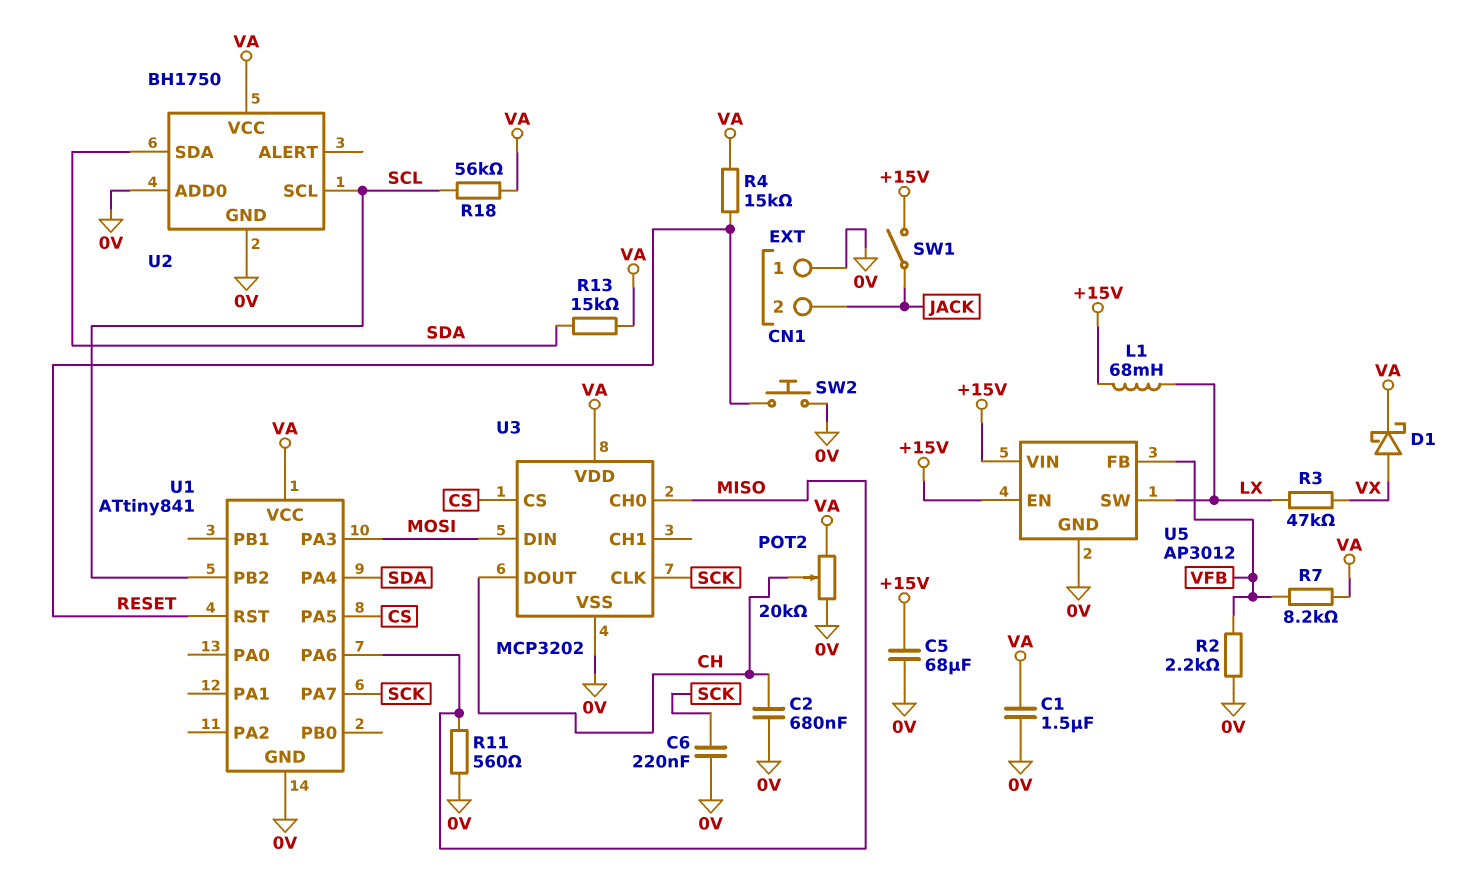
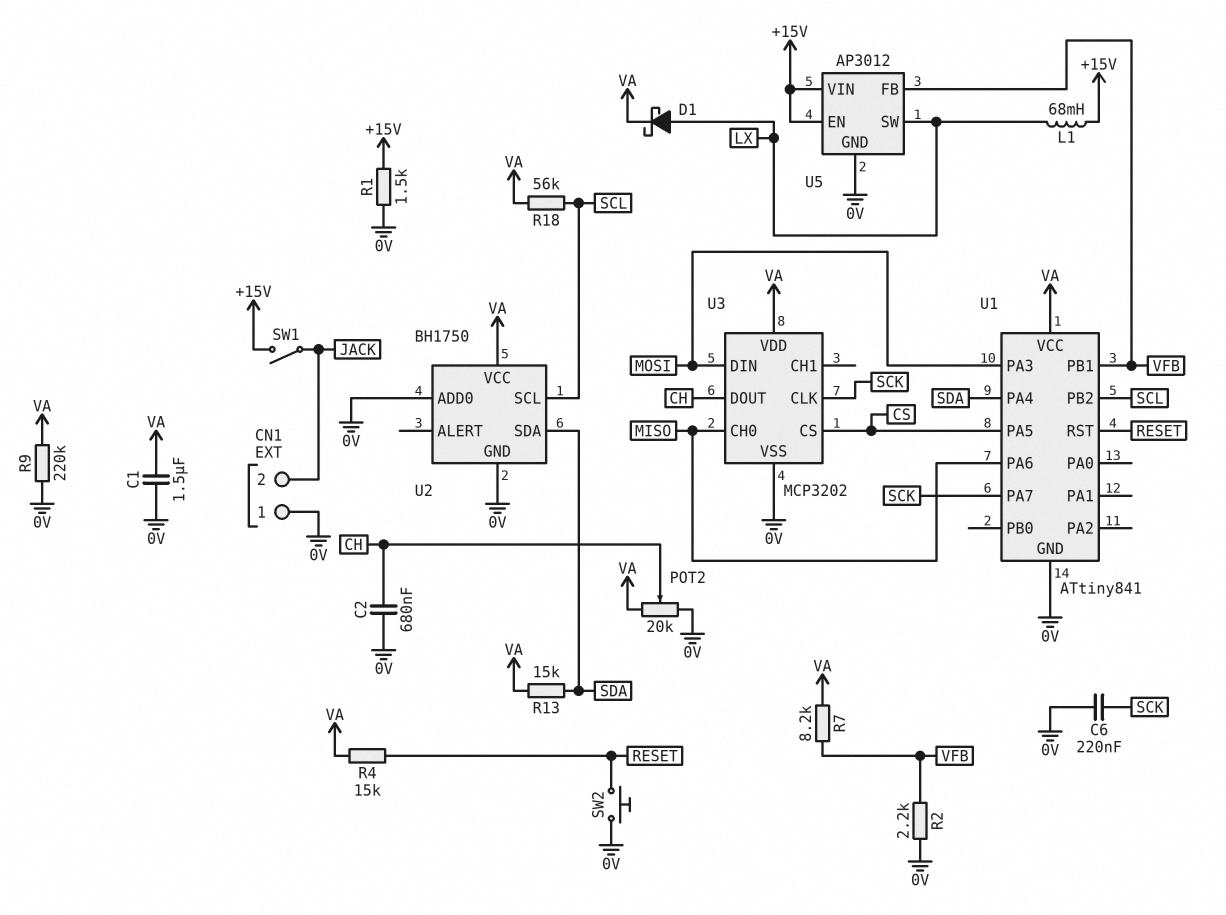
C5: 68uF (+15V, 0V) -> none
D1: schottky (A VX, K VA) -> schottky (A LX, K VA)
R1: none -> 1.5k (+15V, 0V)
R3: 47k (LX, VX) -> none
R9: none -> 220k (0V, VA)
R11: 560 (0V, MISO) -> none
U1 pin PB1: none -> VFB

